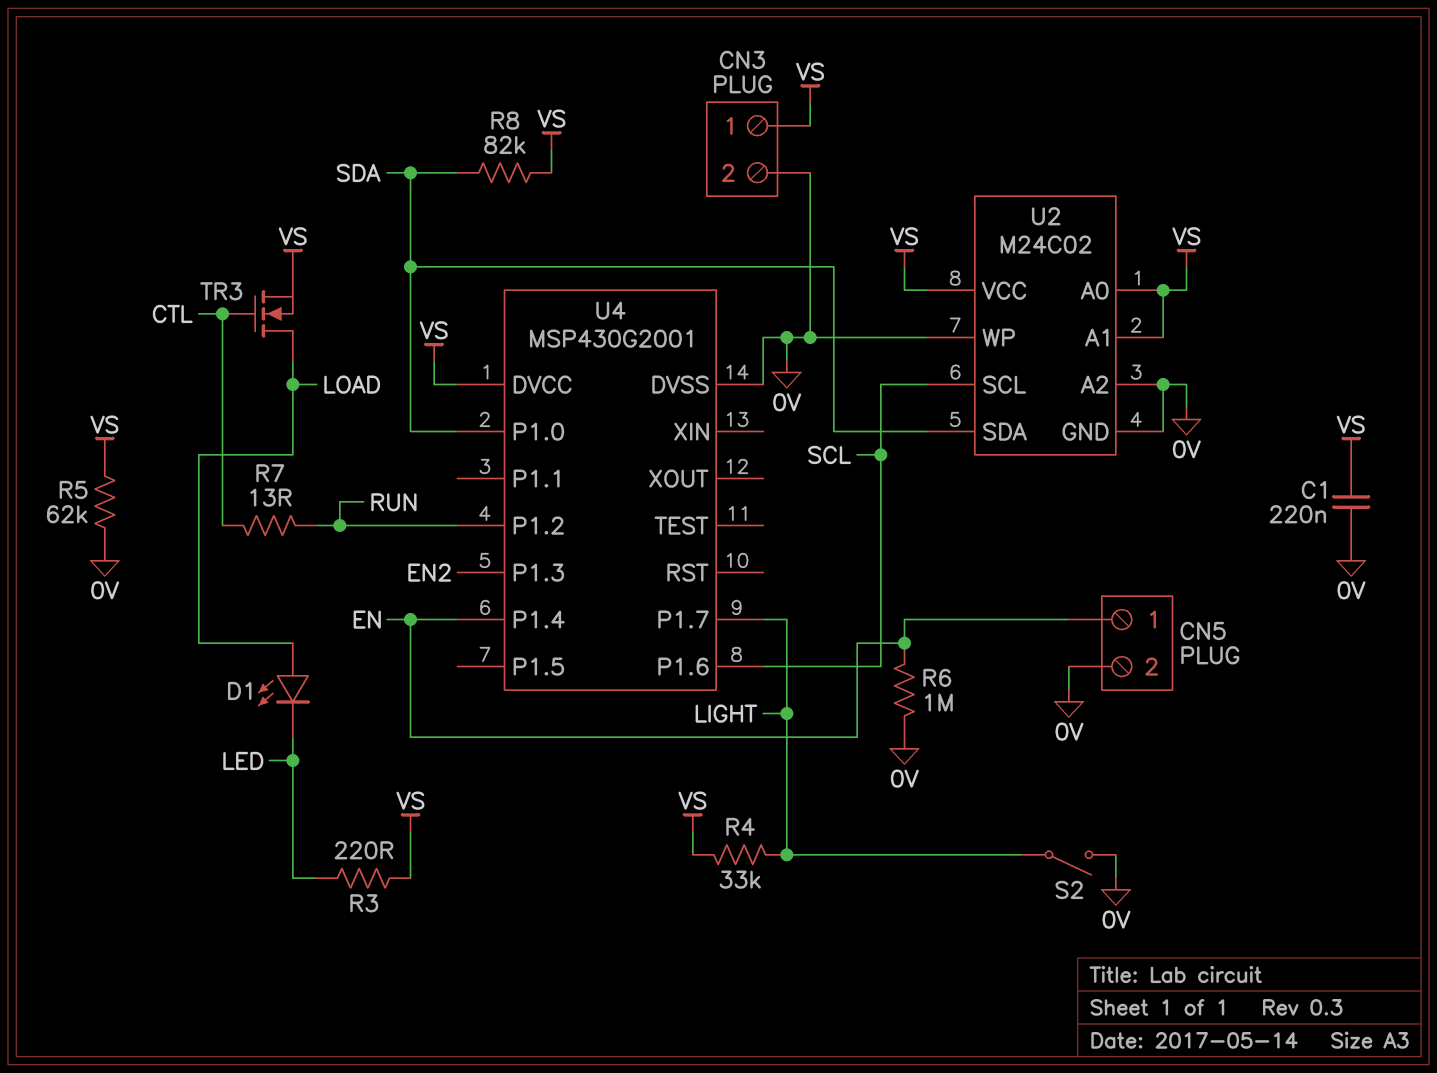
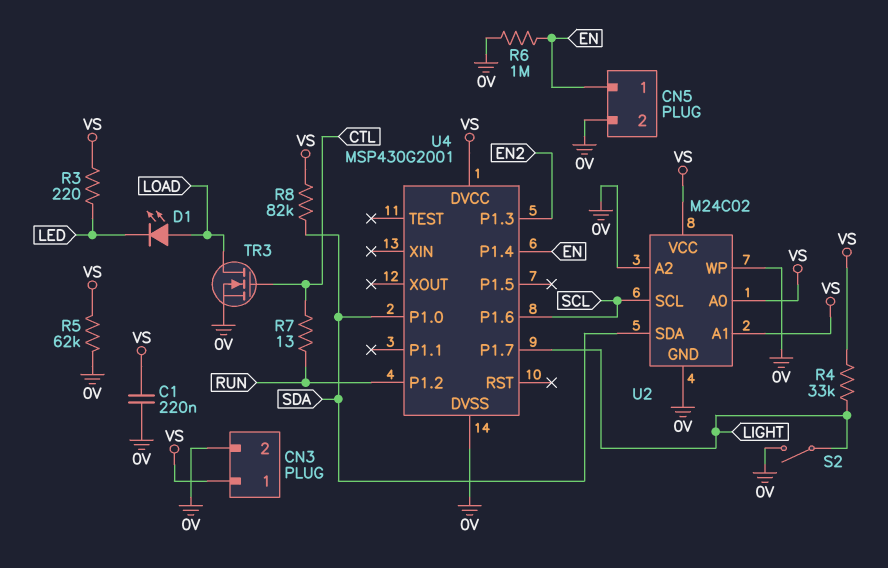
TR3: NMOS (G CTL, D LOAD, S VS) -> NMOS (G CTL, D LOAD, S 0V)

